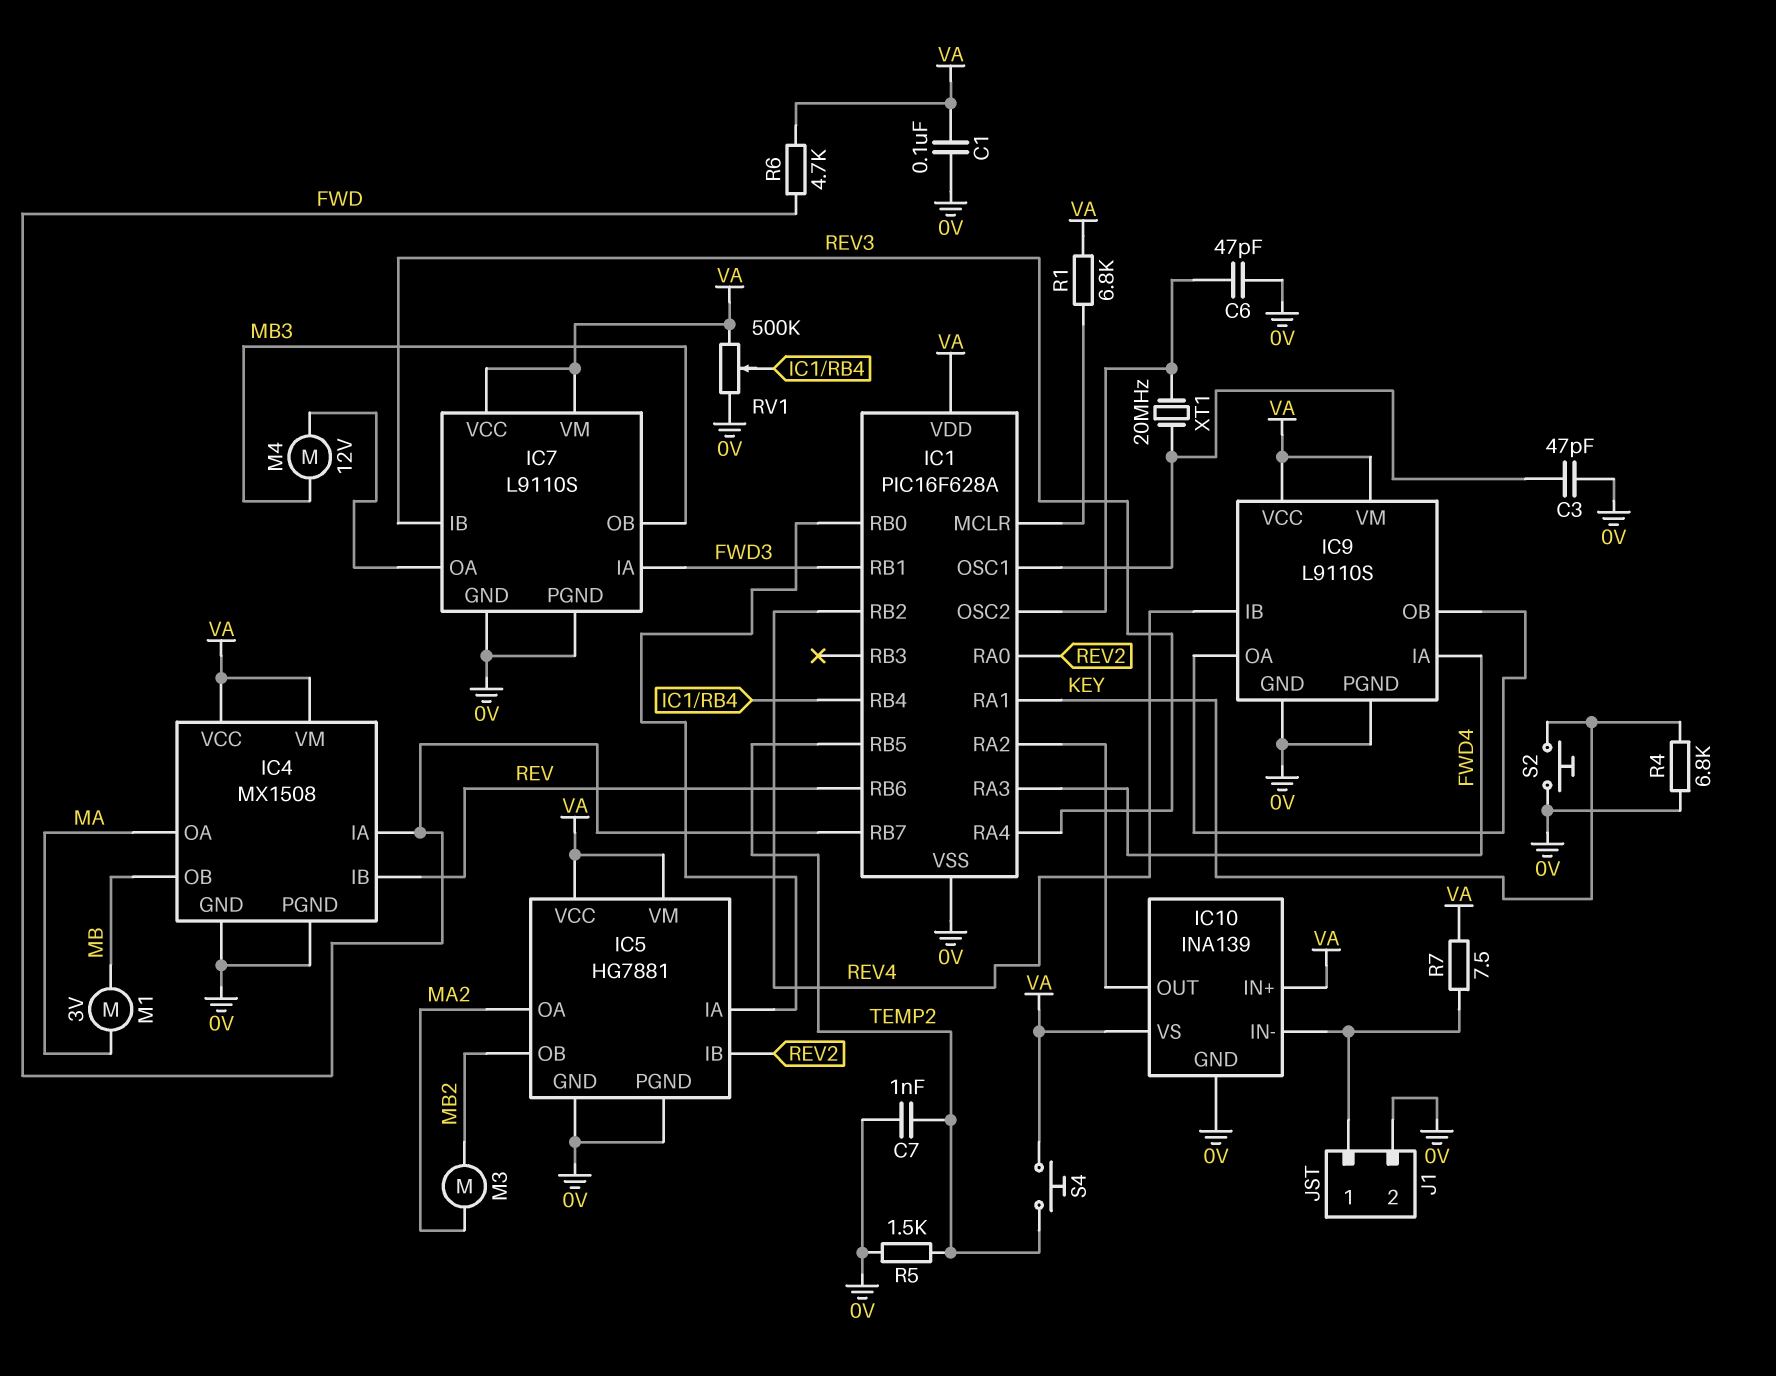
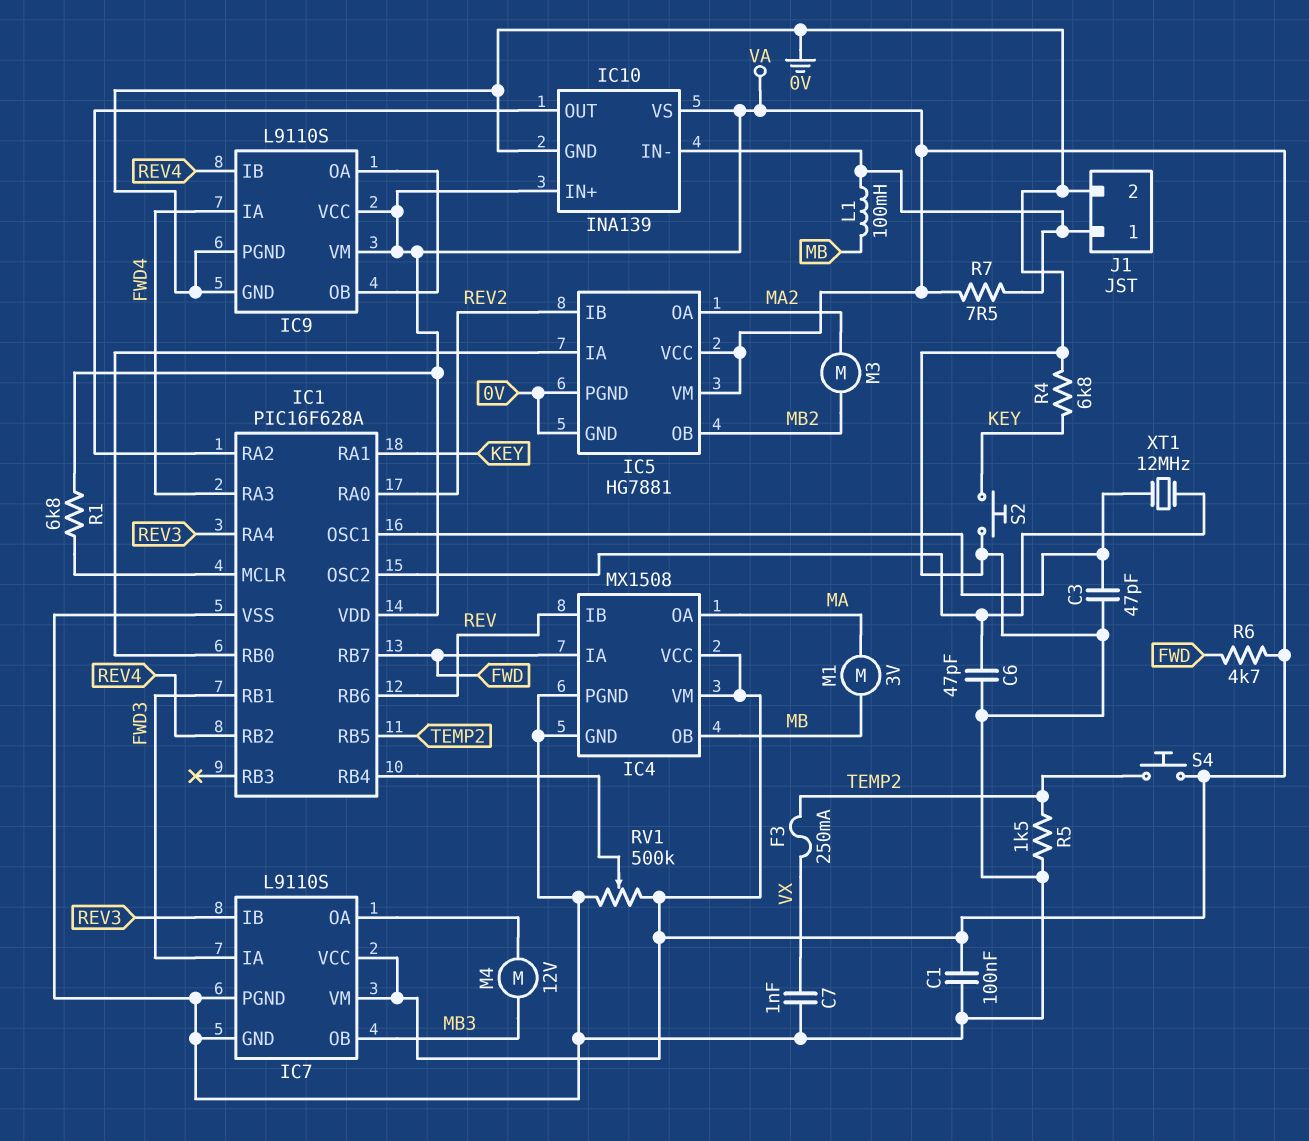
C7: 1nF (0V, TEMP2) -> 1nF (0V, VX)
F3: none -> 250mA (TEMP2, VX)
L1: none -> 100mH (IC10/IN-, MB)
XT1: 20MHz (IC1/OSC1, IC1/OSC2) -> 12MHz (IC1/OSC1, IC1/OSC2)

